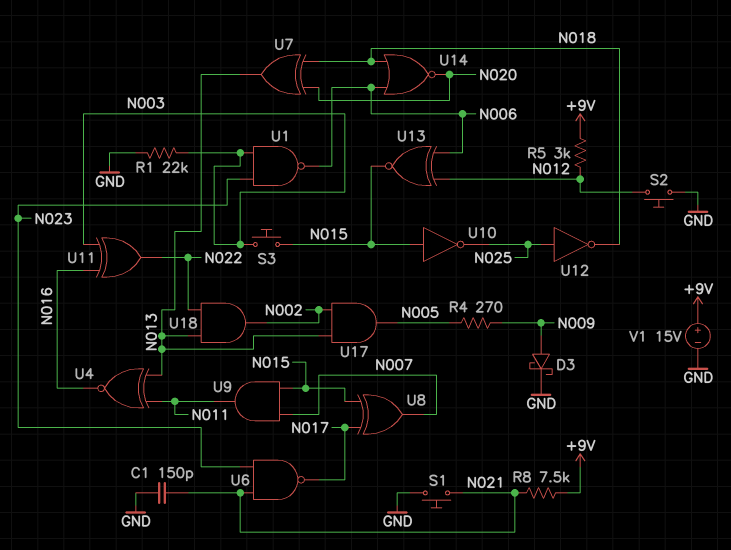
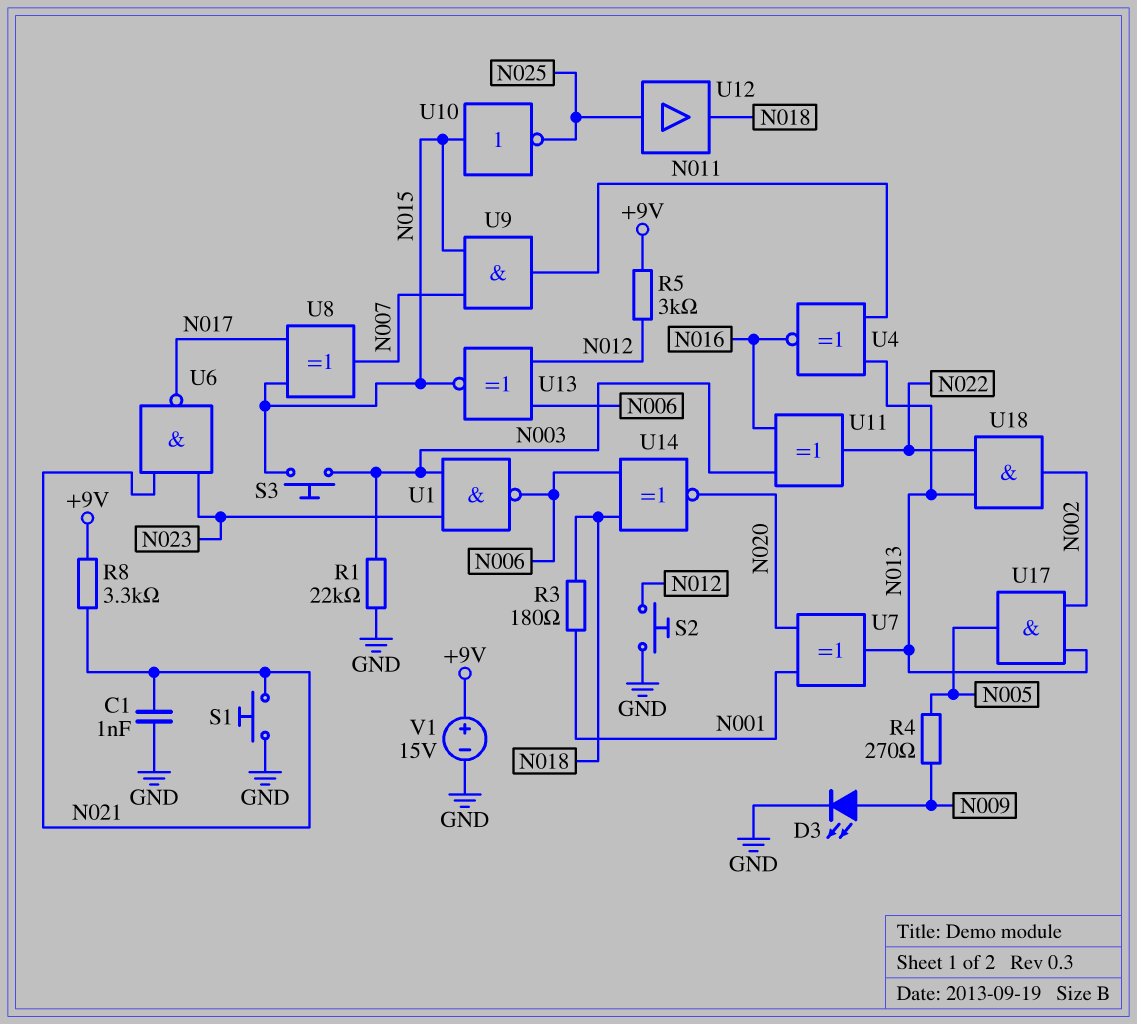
C1: 150pF (GND, N021) -> 1nF (GND, N021)
D3: schottky (A N009, K GND) -> LED (A N009, K GND)
R3: none -> 180 (N001, N018)
R8: 7.5k (+9V, N021) -> 3.3k (+9V, N021)
U7: XOR (in N018, in N020, out N013) -> XOR (in N001, in N020, out N013)
U12: NOT (in N025, out N018) -> buffer (in N025, out N018)
U14: NOR (in N006, in N018, out N020) -> XNOR (in N006, in N018, out N020)

